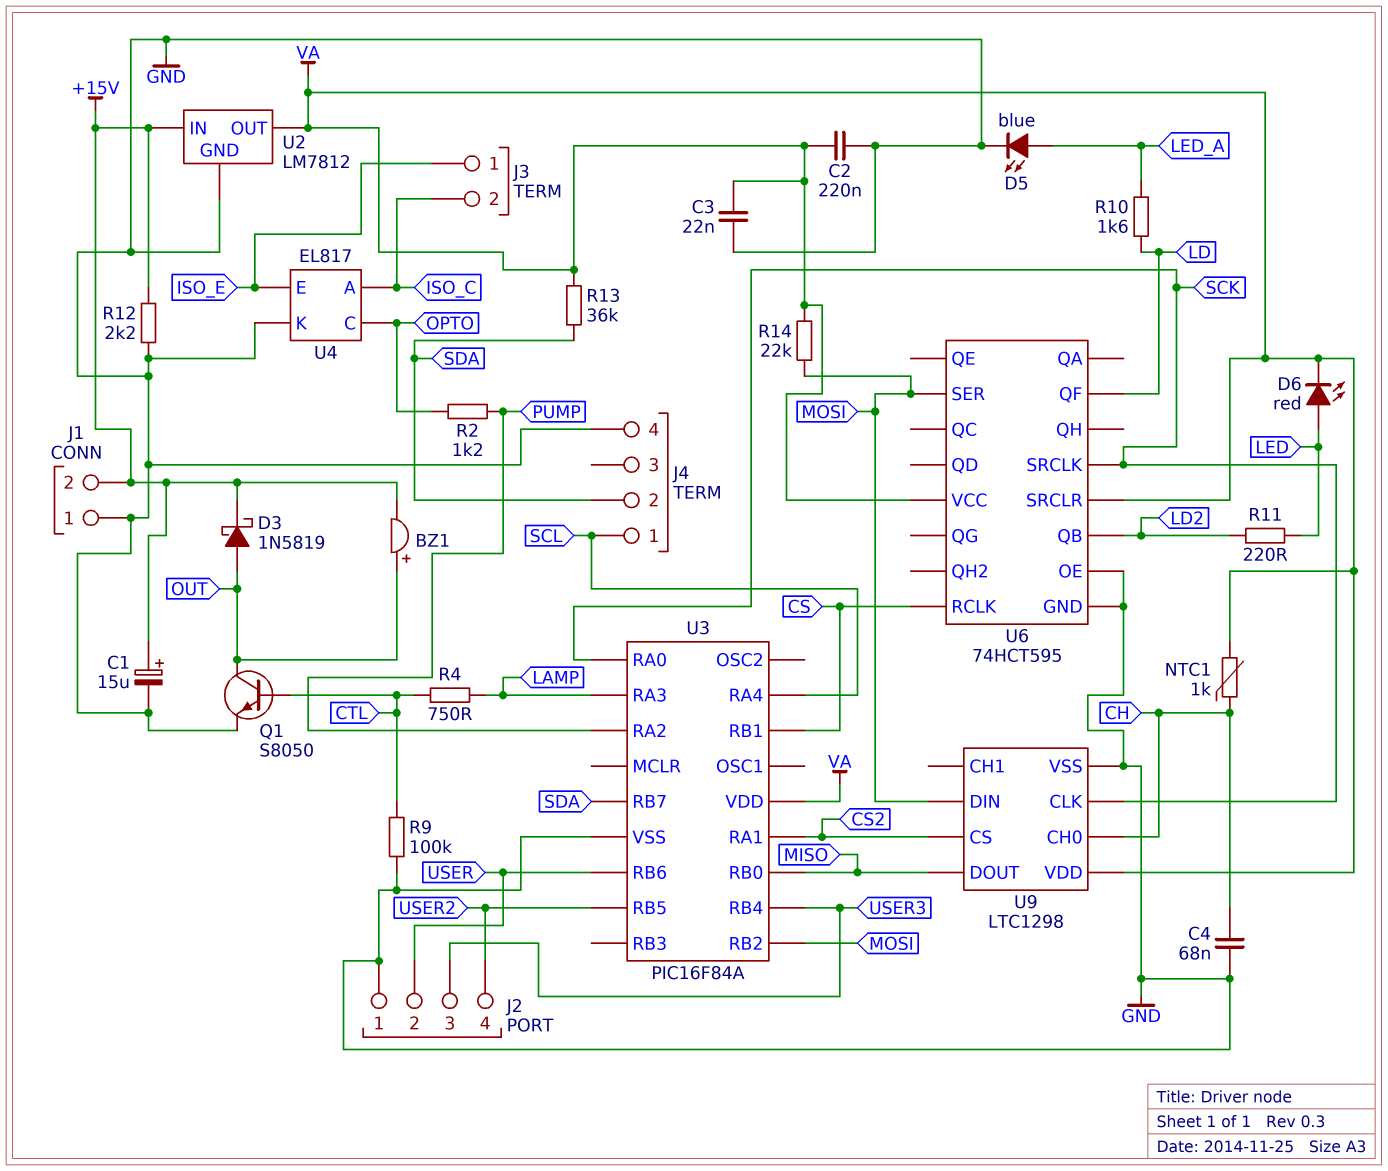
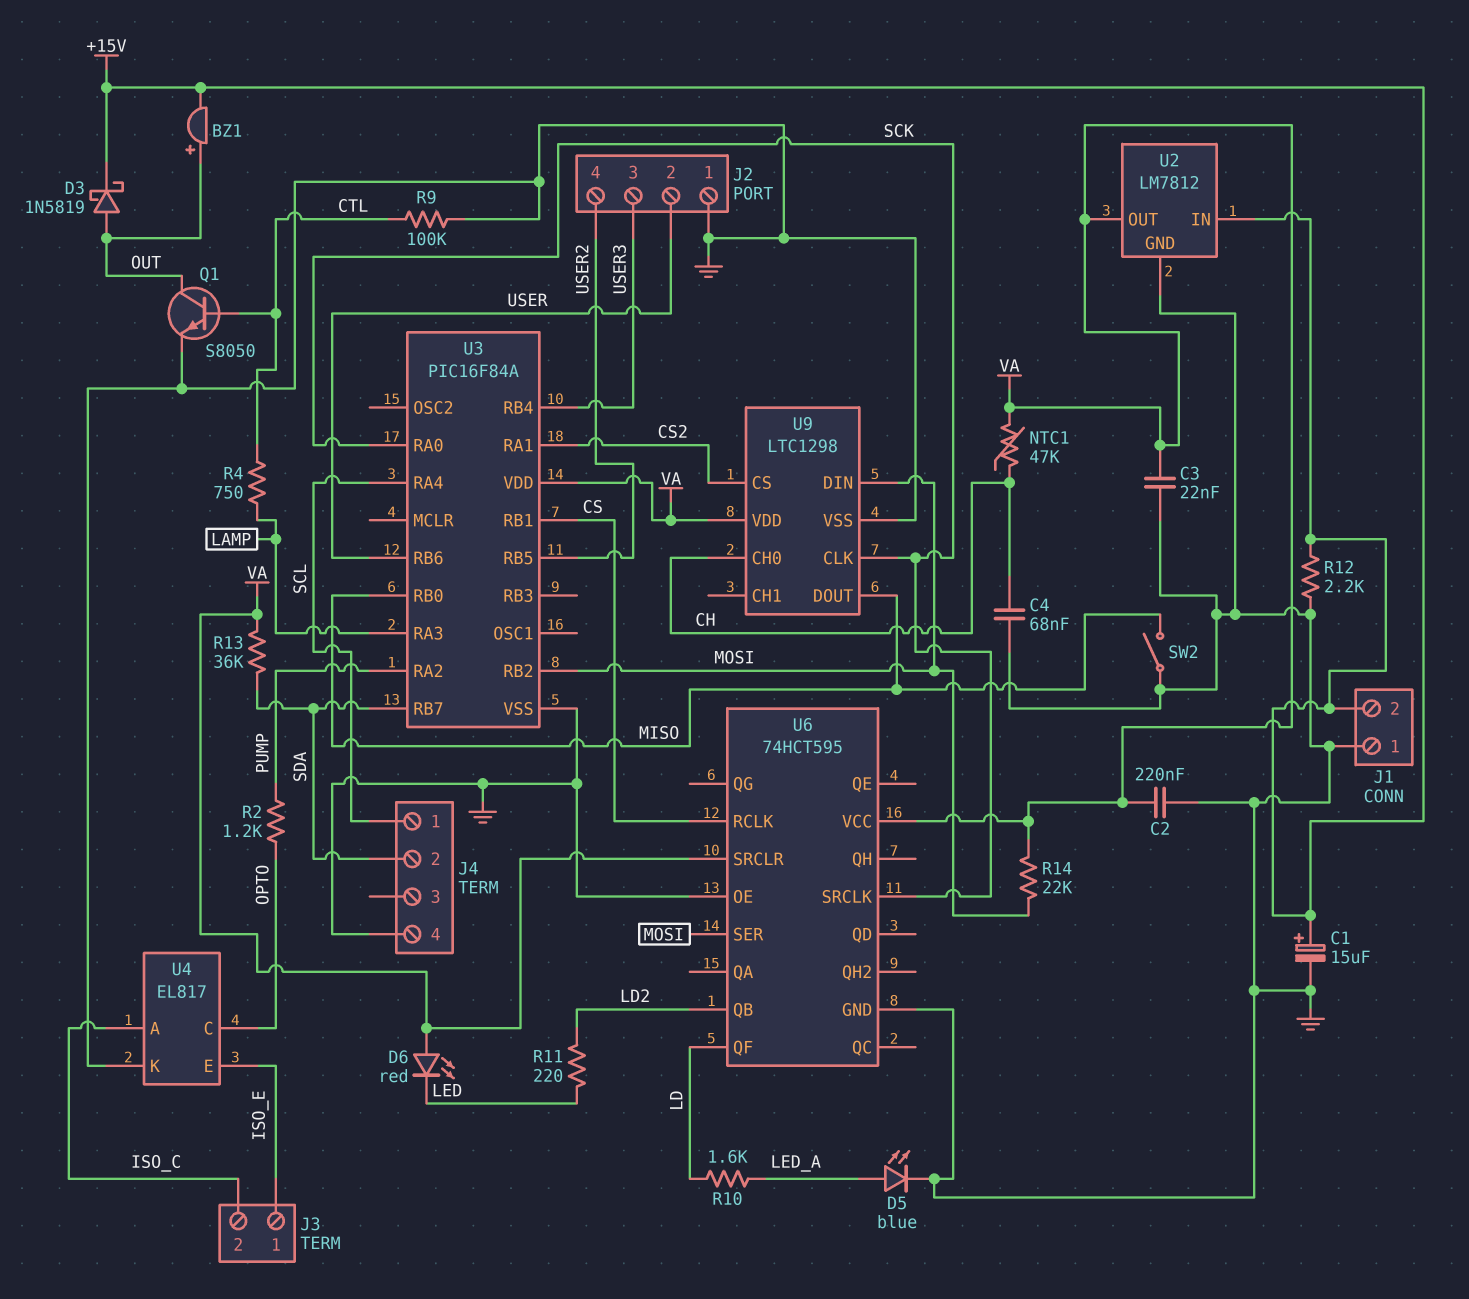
D6: LED red (A LED, K VA) -> LED red (A VA, K LED)
NTC1: 1k (CH, VA) -> 47k (CH, VA)
SW2: none -> switch (GND, MISO)

